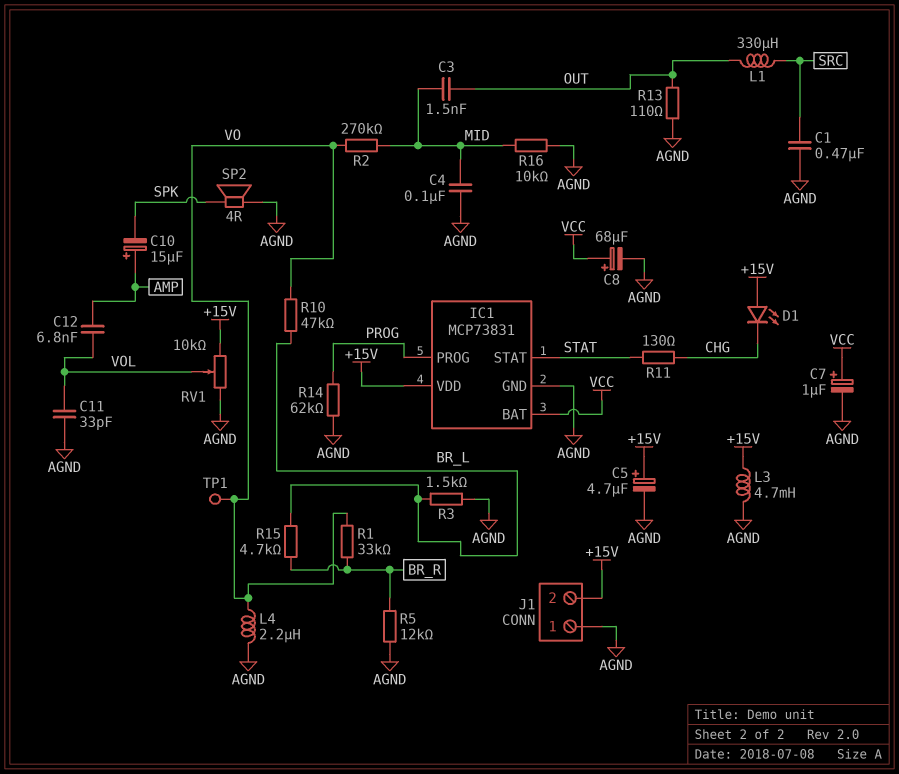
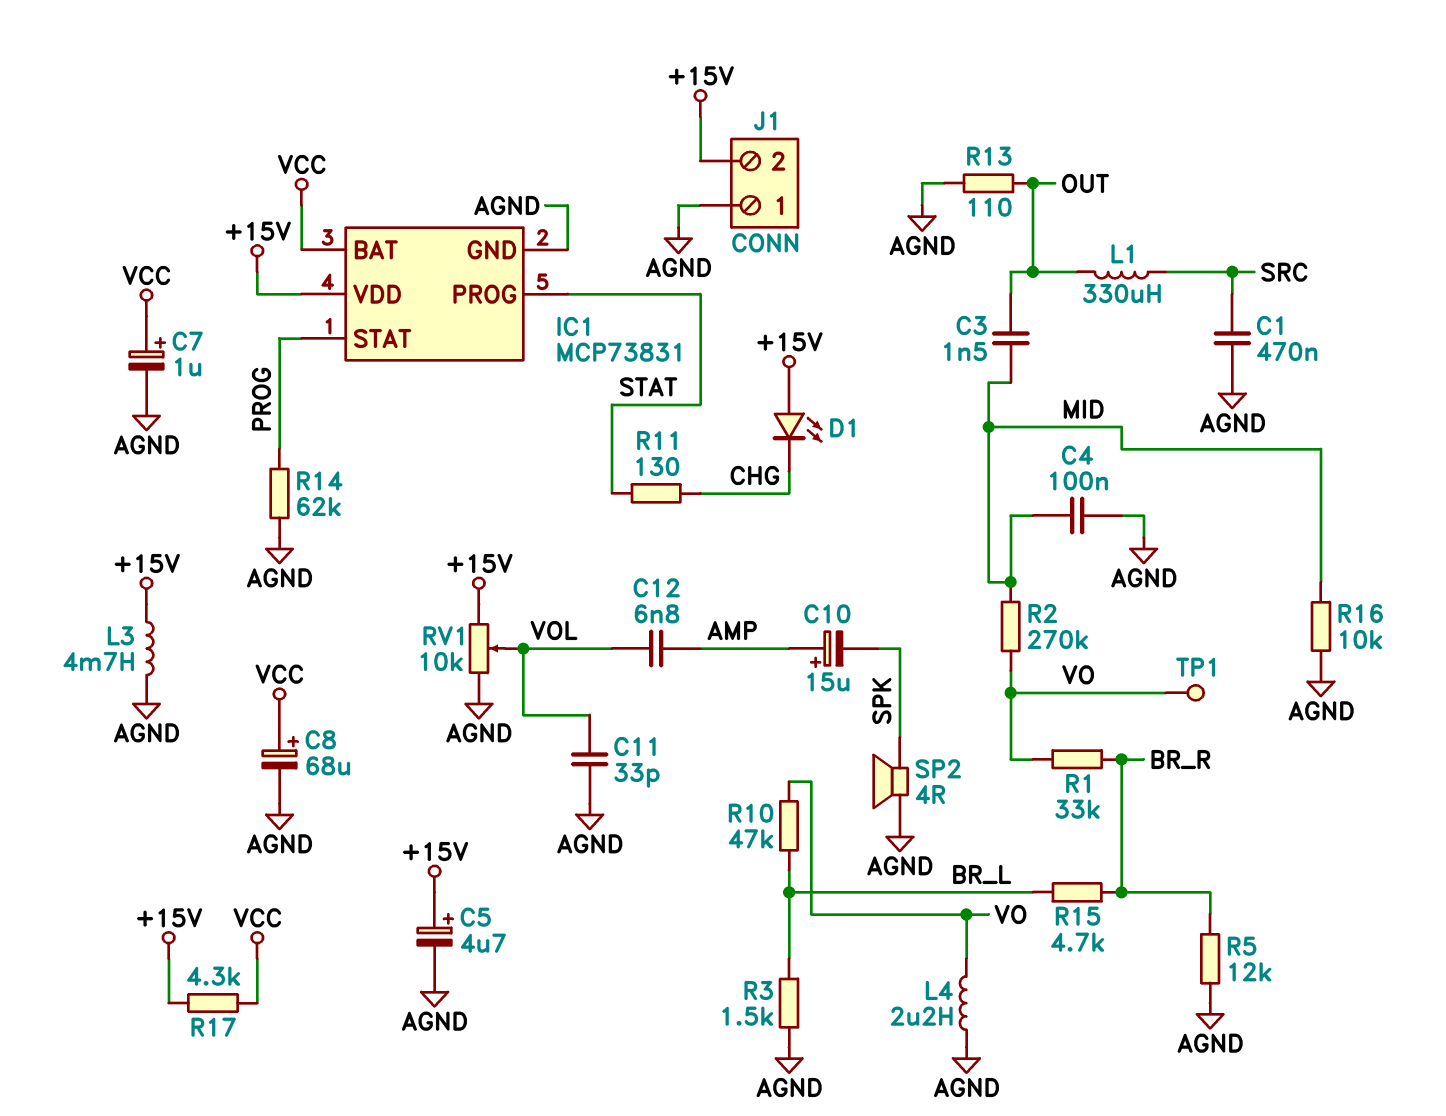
IC1 pin PROG: PROG -> STAT
IC1 pin STAT: STAT -> PROG
R17: none -> 4.3k (+15V, VCC)

